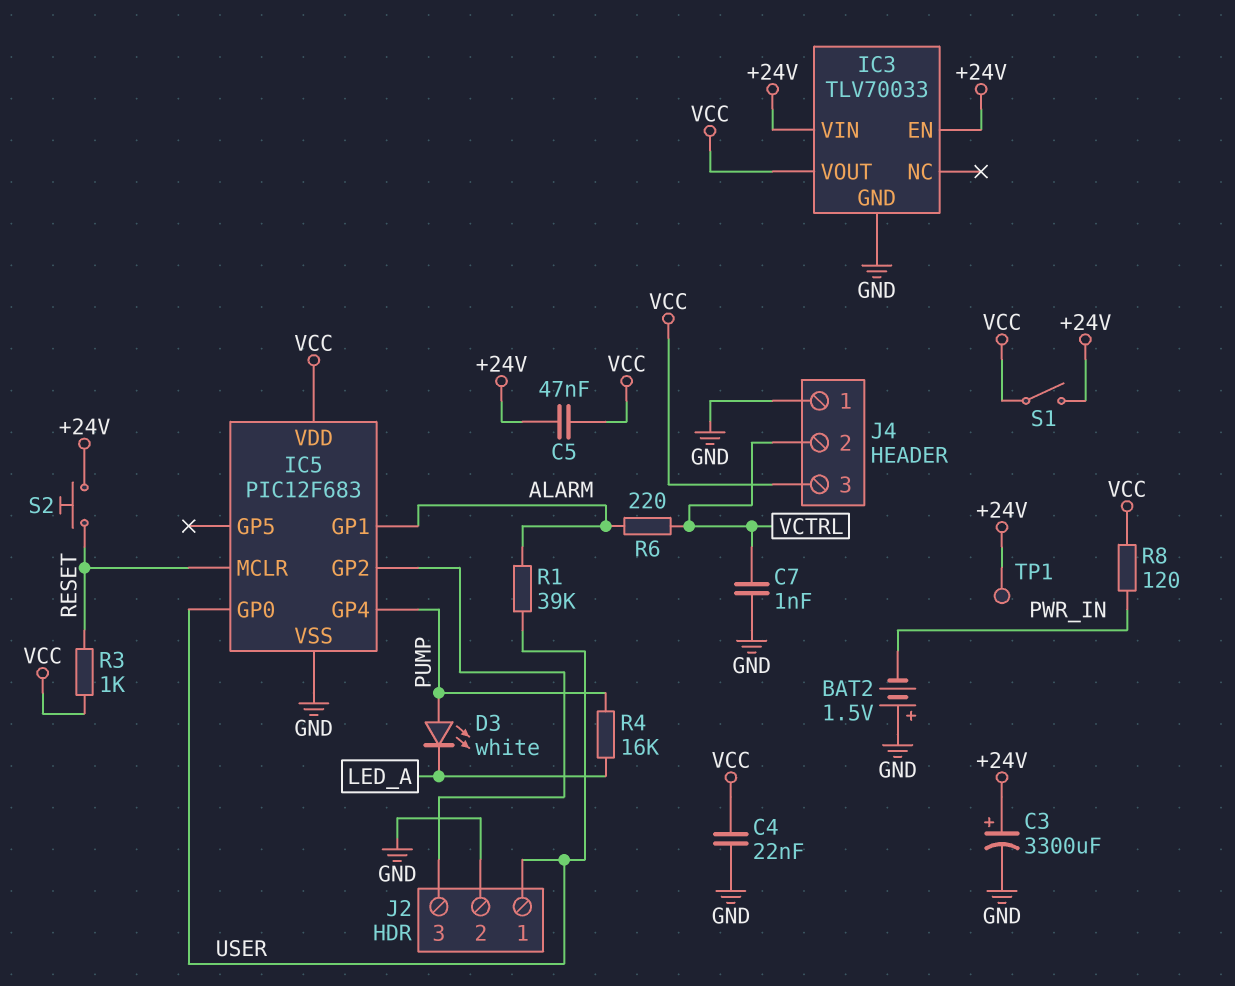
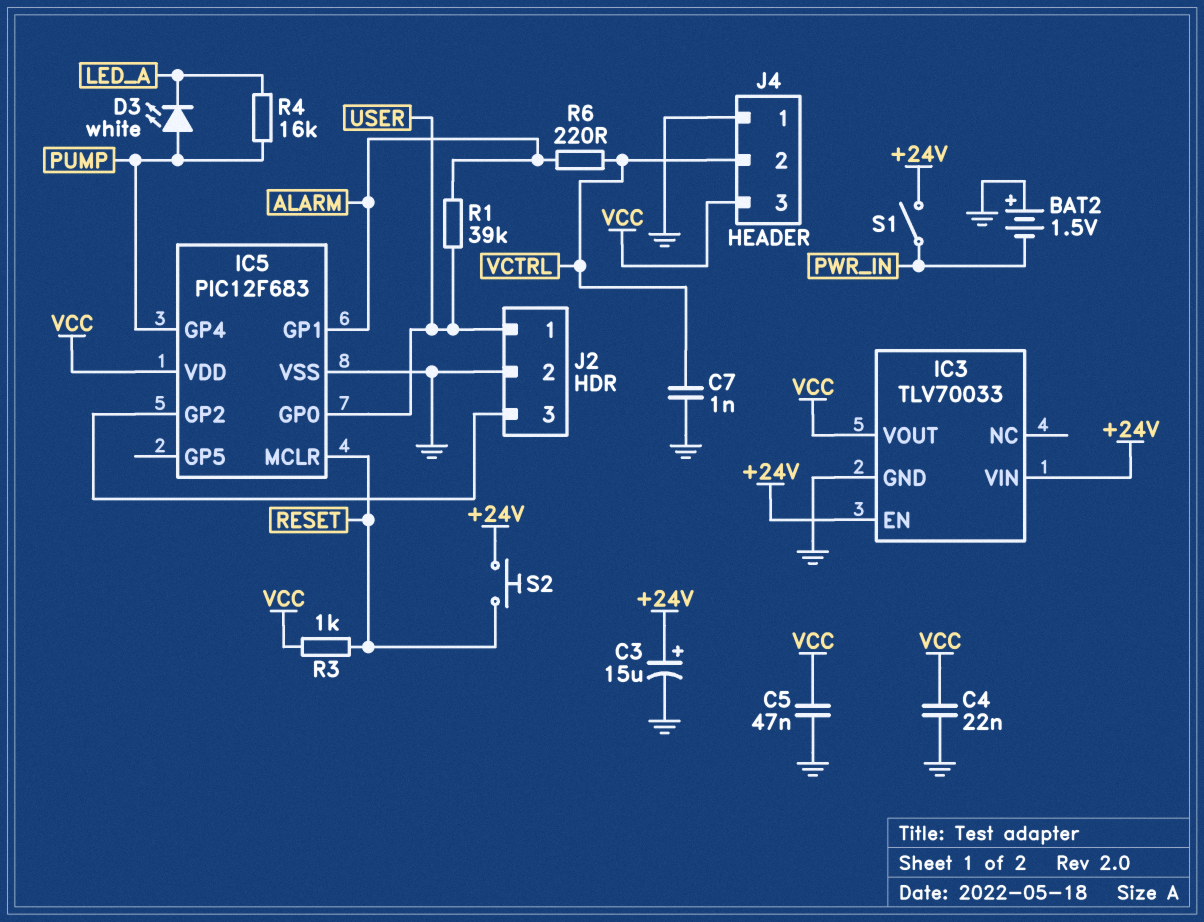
C3: 3300uF (plus +24V, minus GND) -> 15uF (plus +24V, minus GND)
C5: 47nF (+24V, VCC) -> 47nF (GND, VCC)
R8: 120 (PWR_IN, VCC) -> none
S1: switch (+24V, VCC) -> switch (+24V, PWR_IN)
TP1: test point (+24V) -> none

